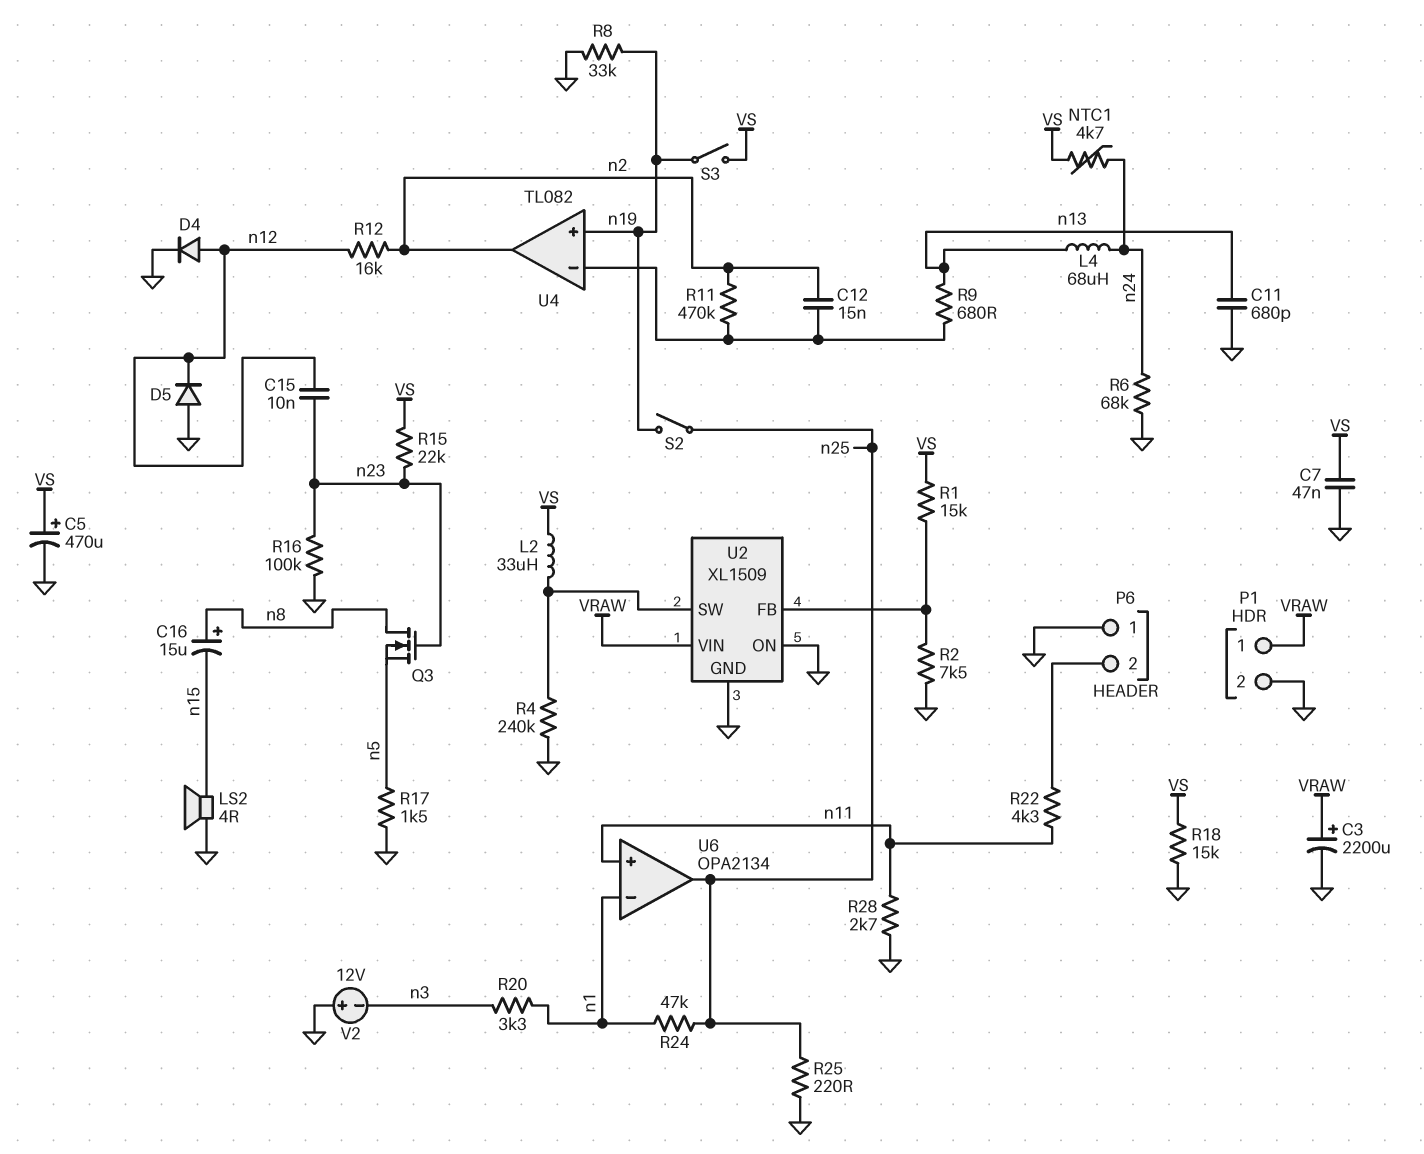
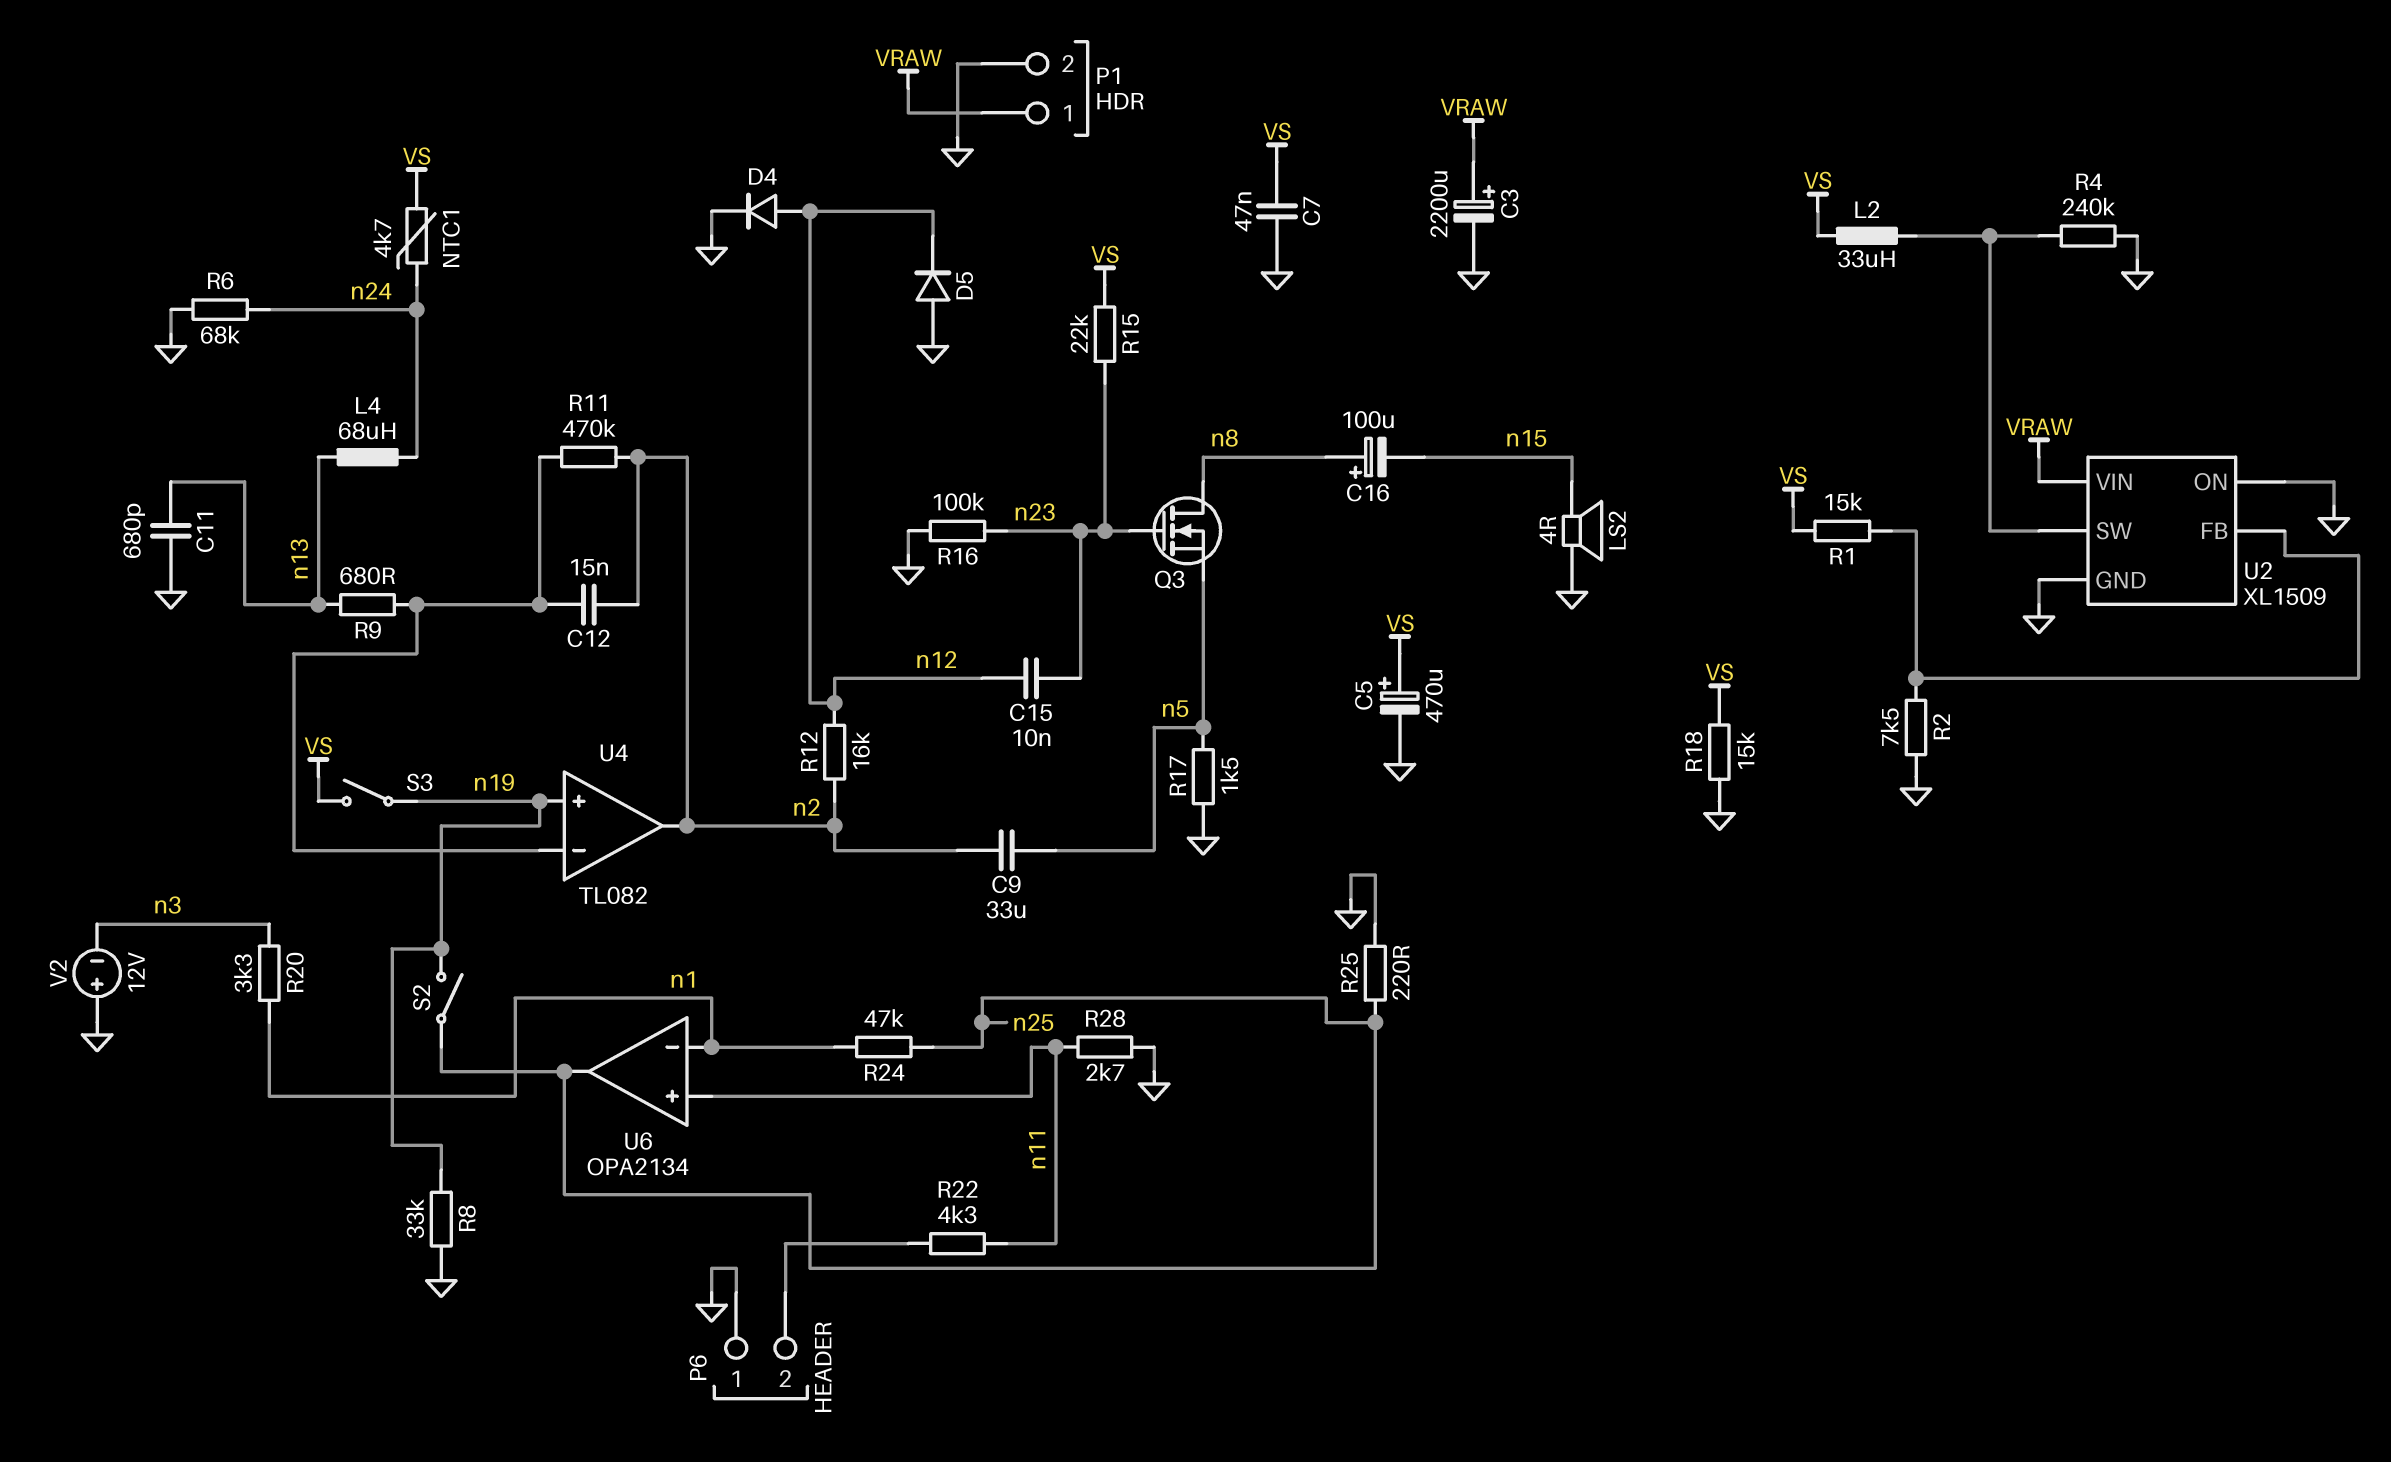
C9: none -> 33uF (n2, n5)
C16: 15uF (plus n8, minus n15) -> 100uF (plus n8, minus n15)

